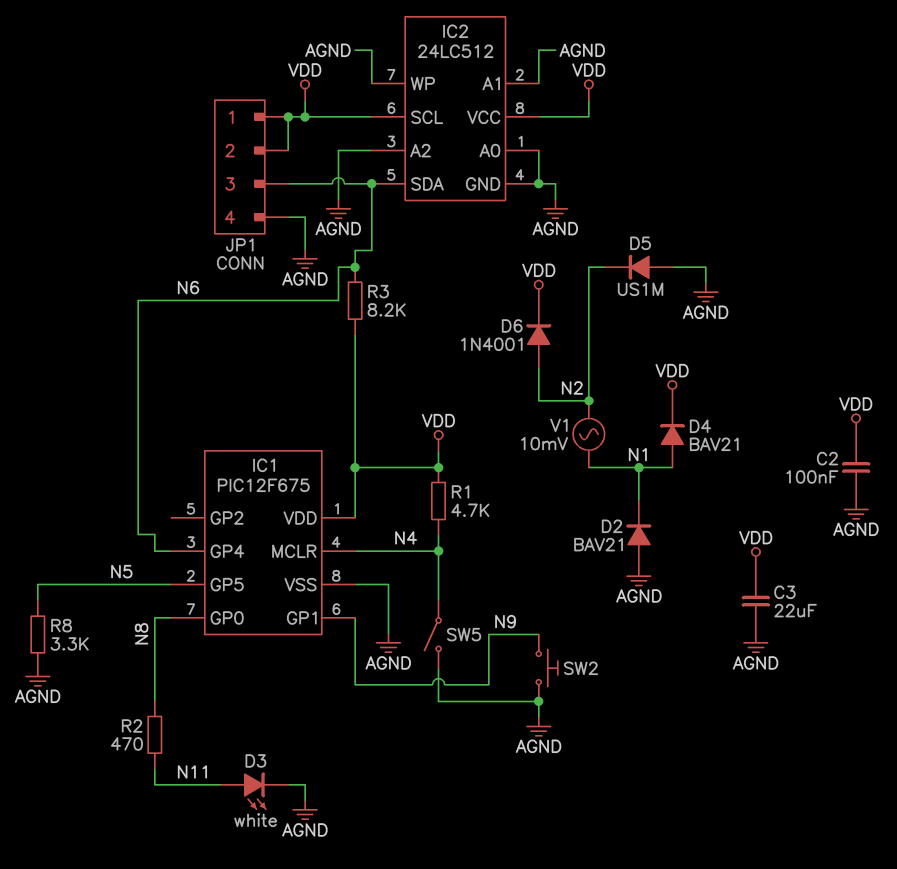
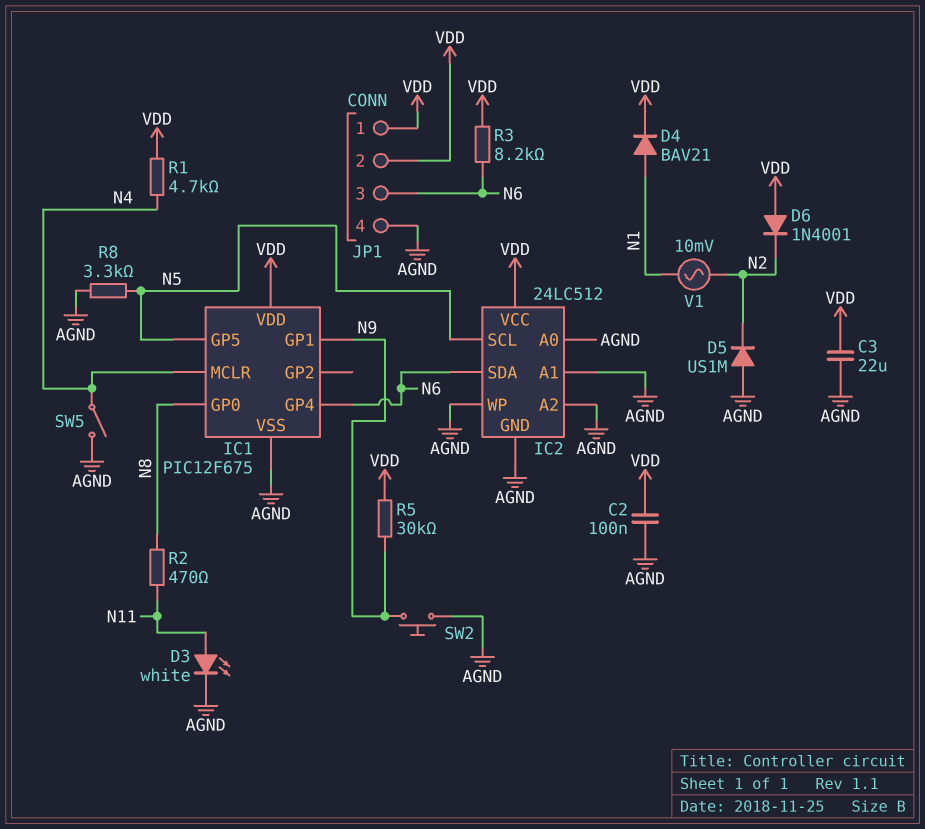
D2: diode BAV21 (A AGND, K N1) -> none
D6: diode 1N4001 (A N2, K VDD) -> diode 1N4001 (A VDD, K N2)
IC2 pin SCL: VDD -> N5
R5: none -> 30k (N9, VDD)

